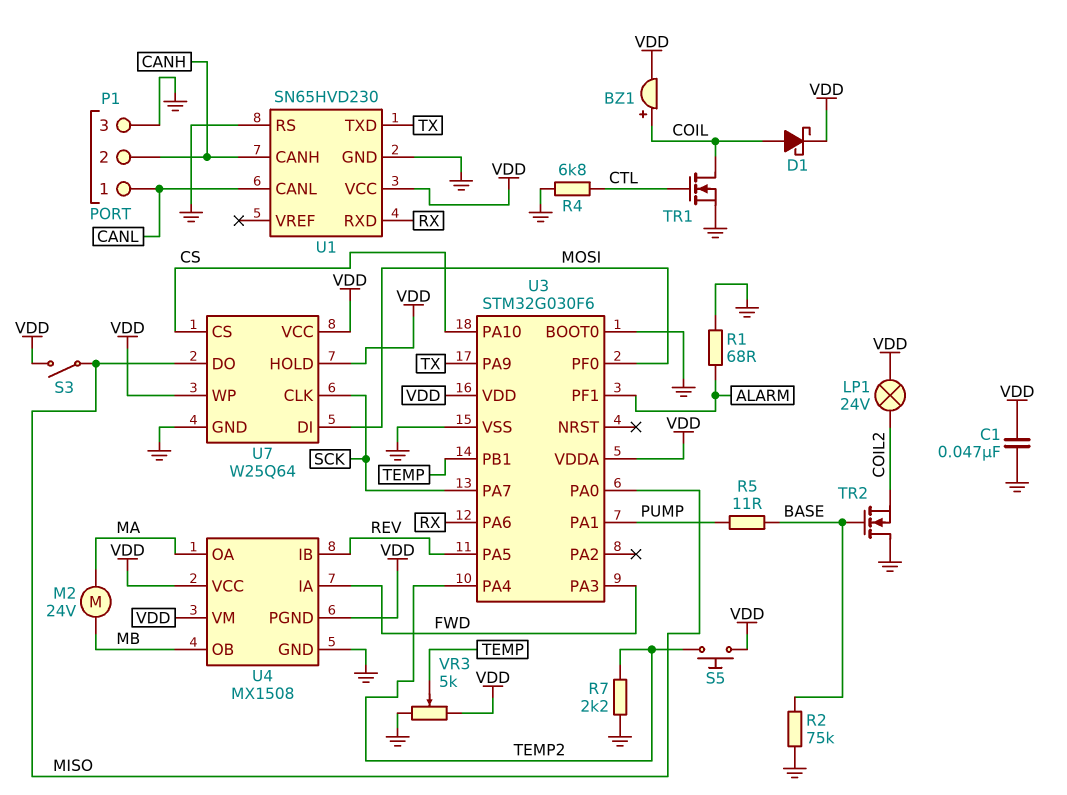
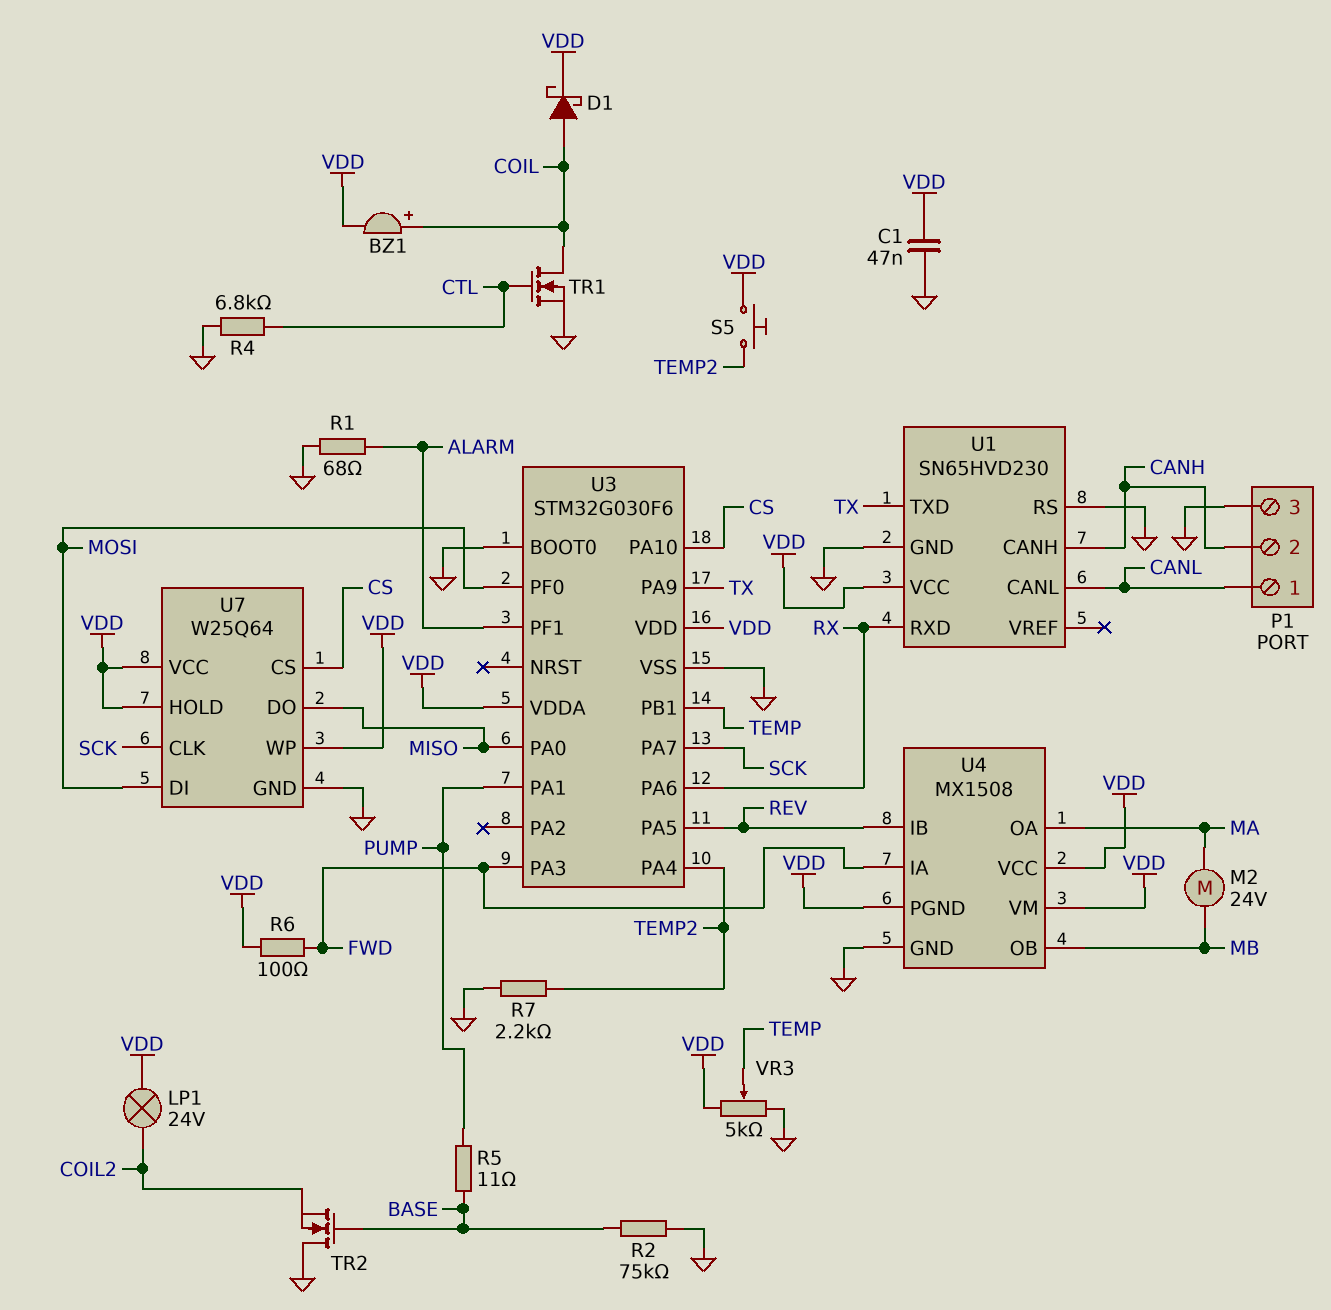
R6: none -> 100 (FWD, VDD)
S3: switch (MISO, VDD) -> none

